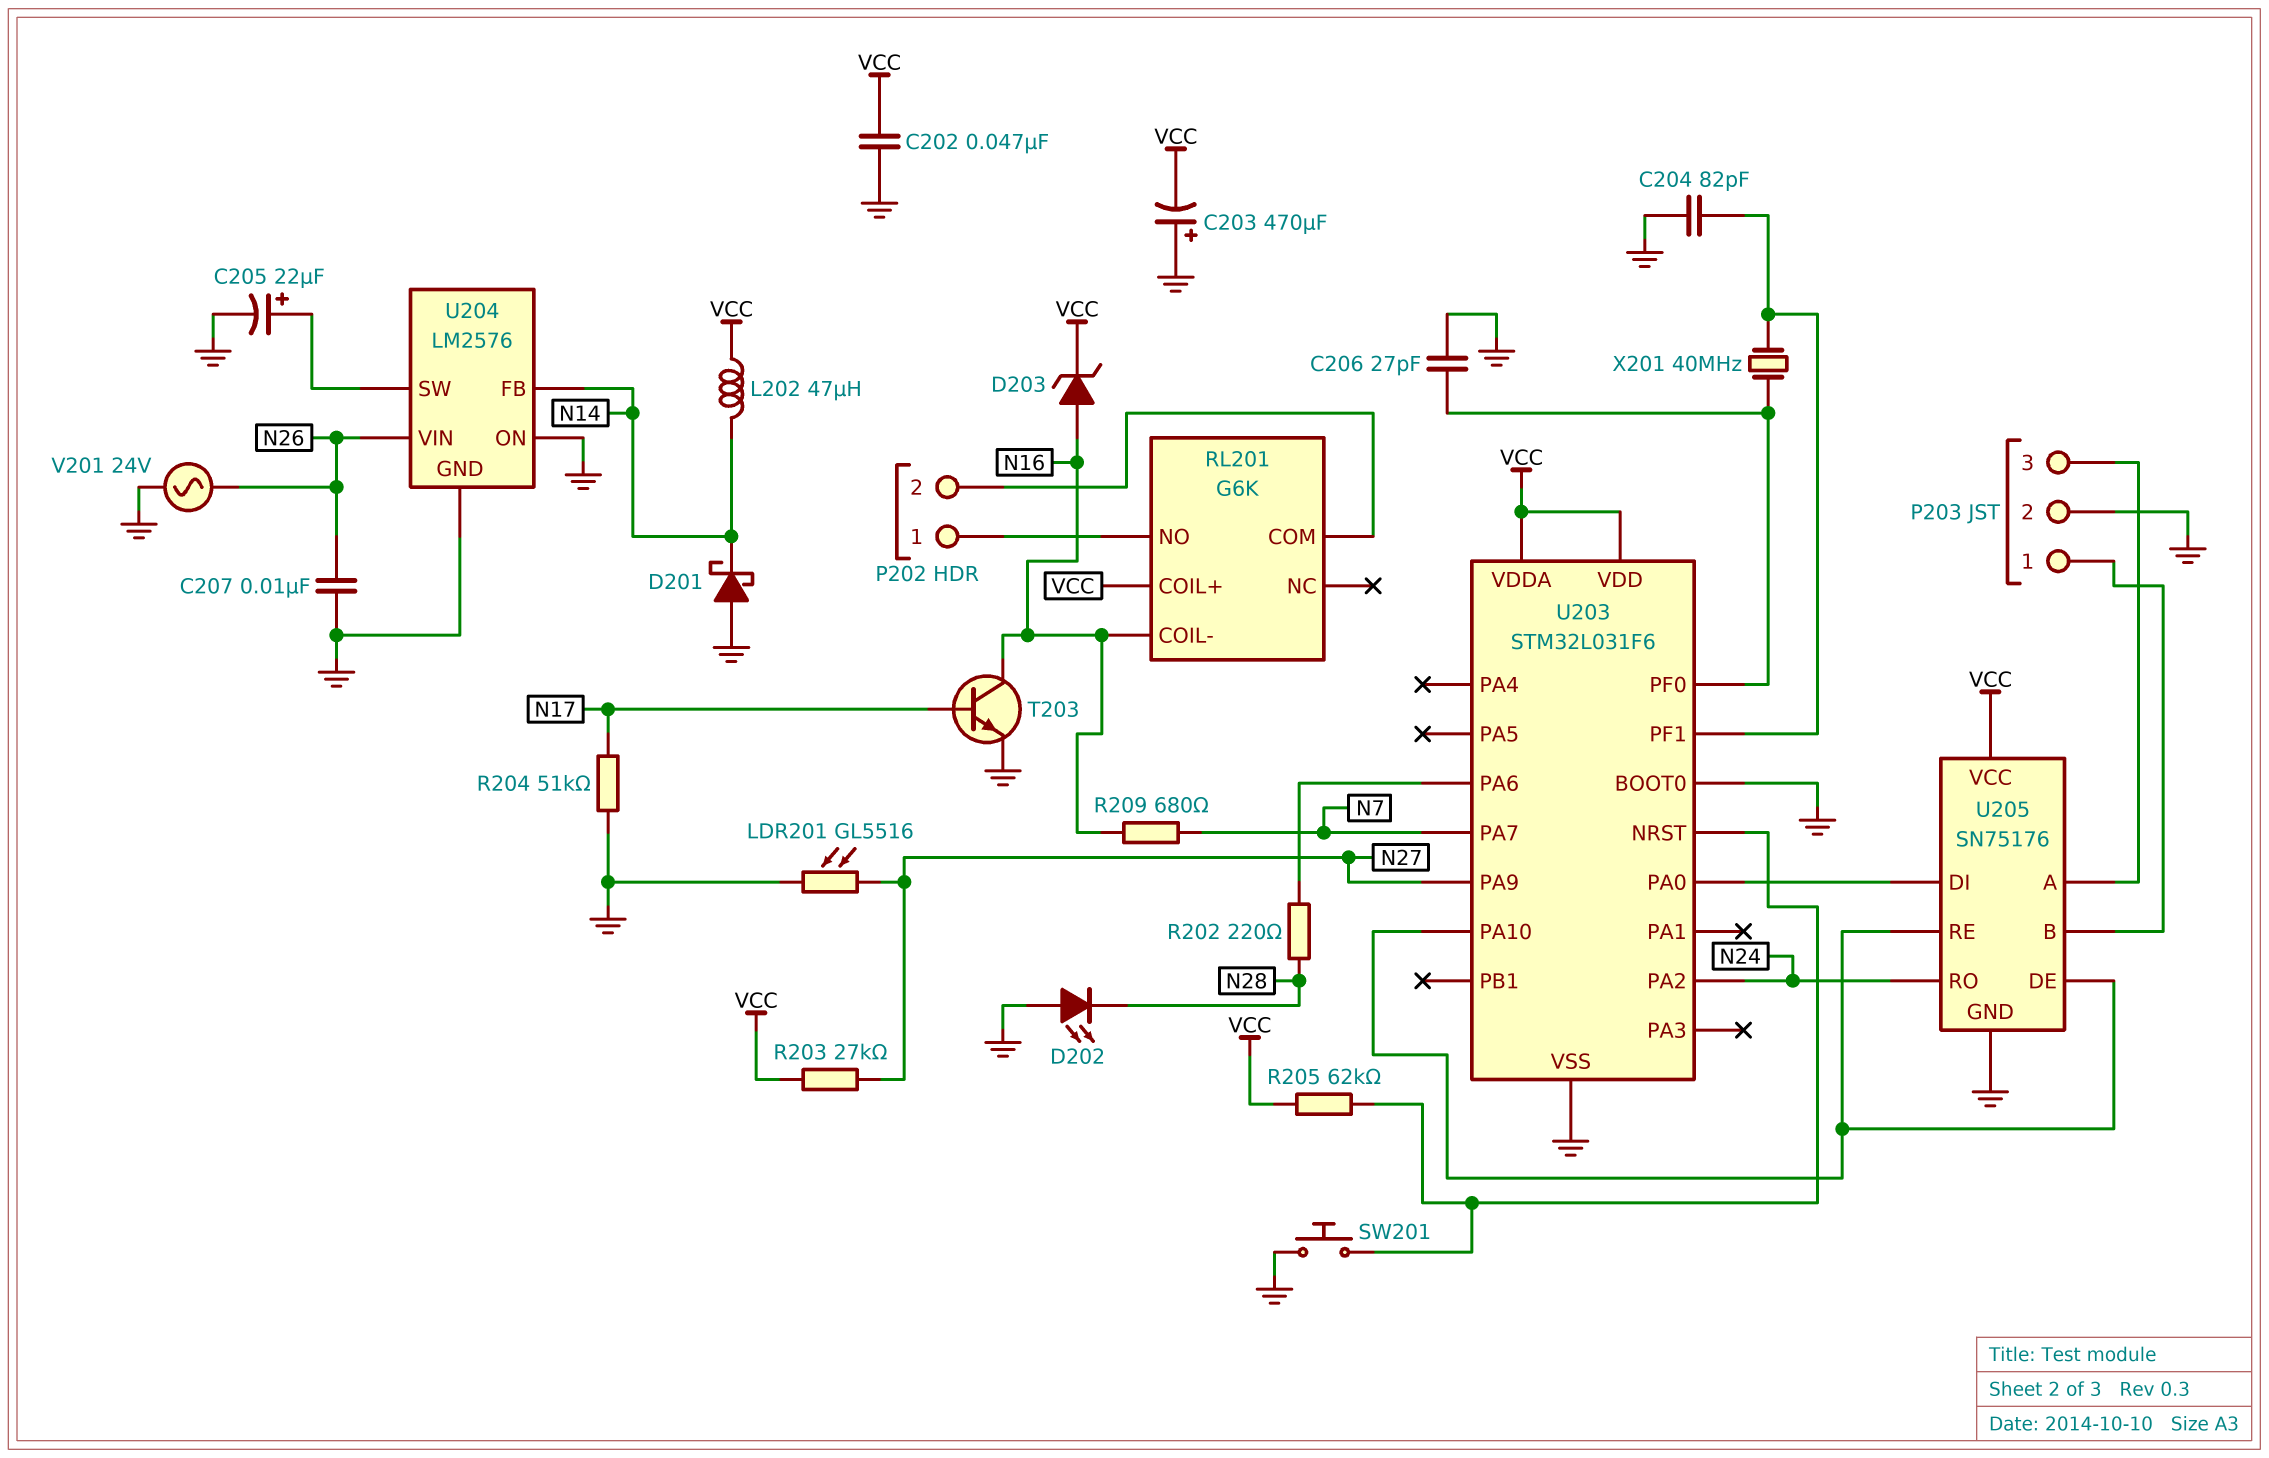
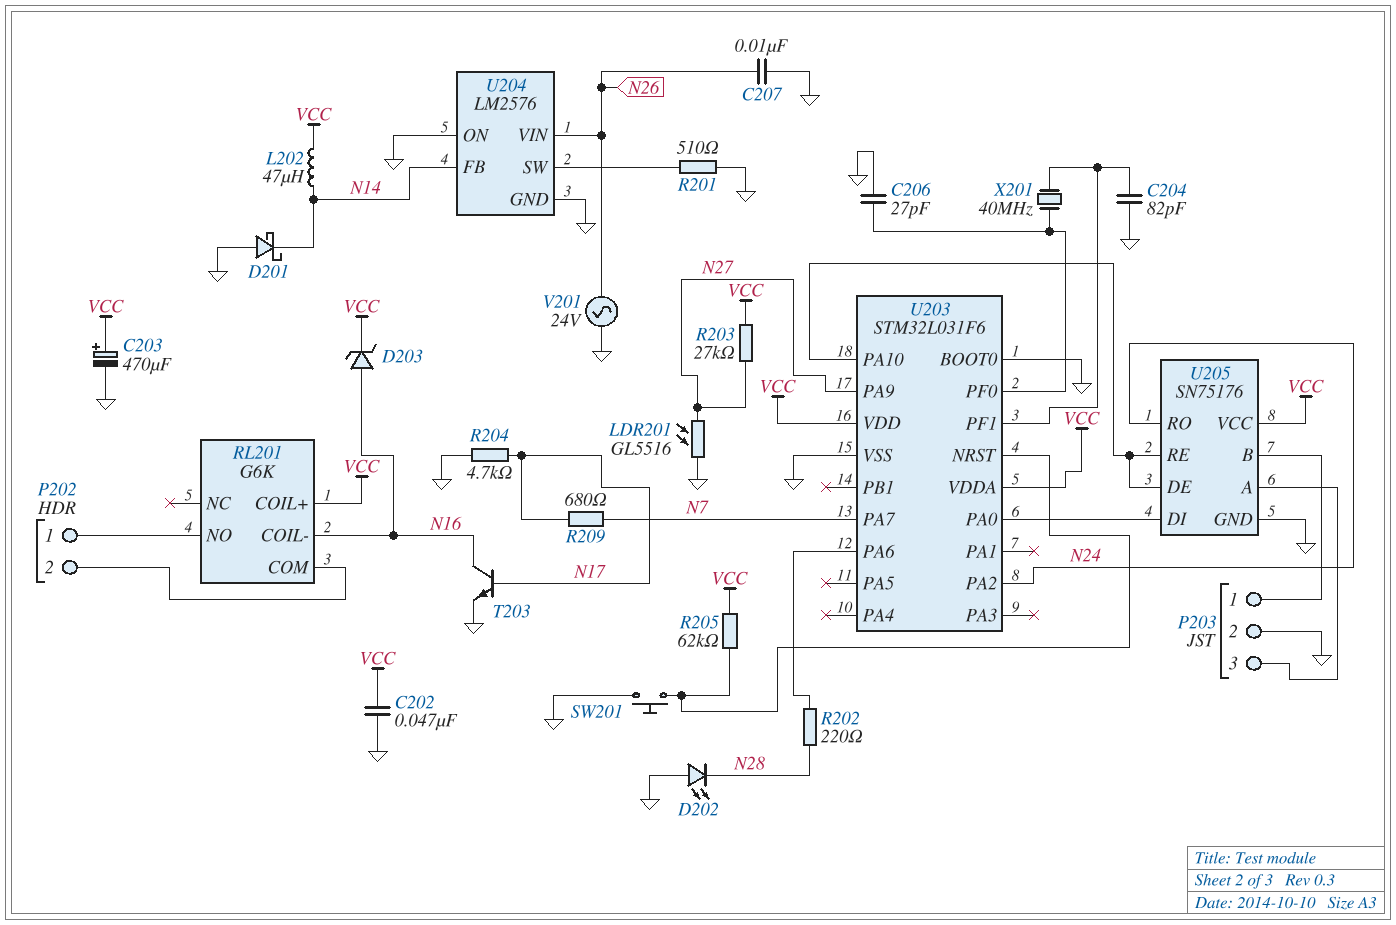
C203: 470uF (plus GND, minus VCC) -> 470uF (plus VCC, minus GND)
C205: 22uF (plus U204/SW, minus GND) -> none
R201: none -> 510 (GND, U204/SW)
R204: 51k (GND, N17) -> 4.7k (GND, N17)
R209: 680 (N7, N16) -> 680 (N7, N17)

